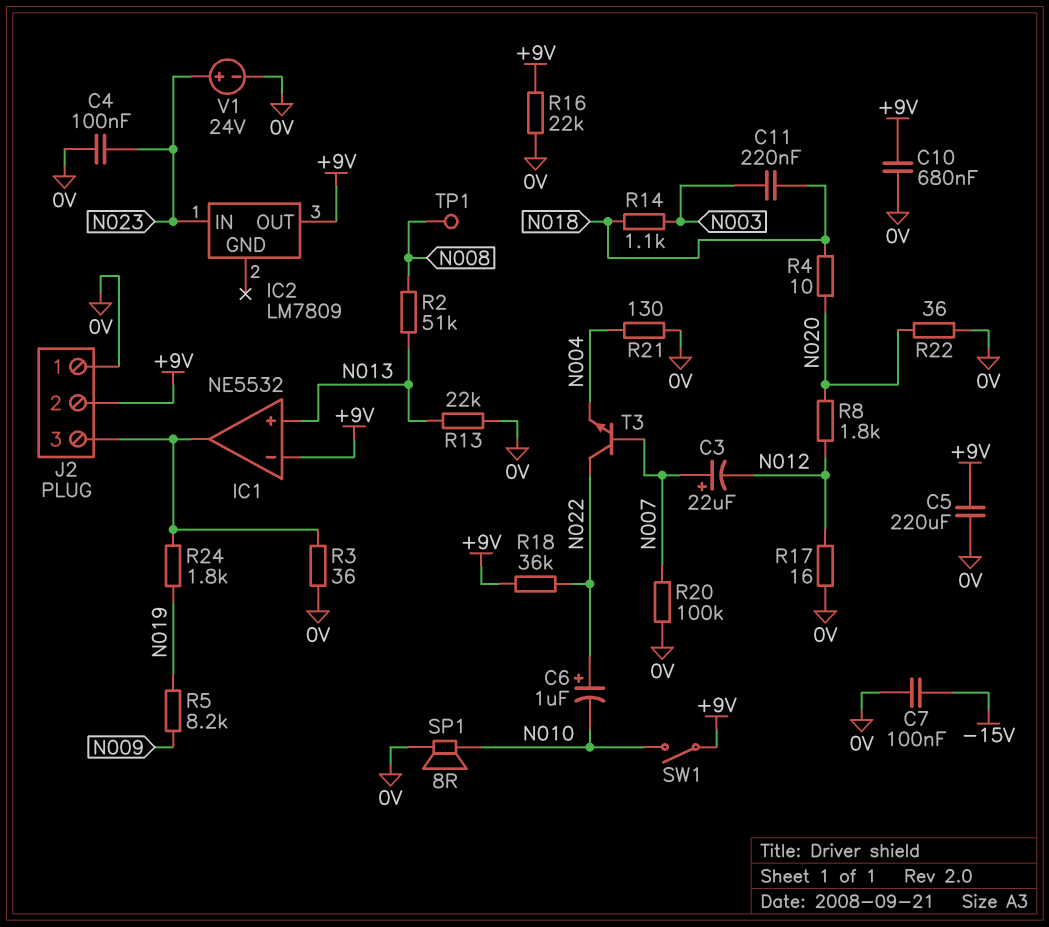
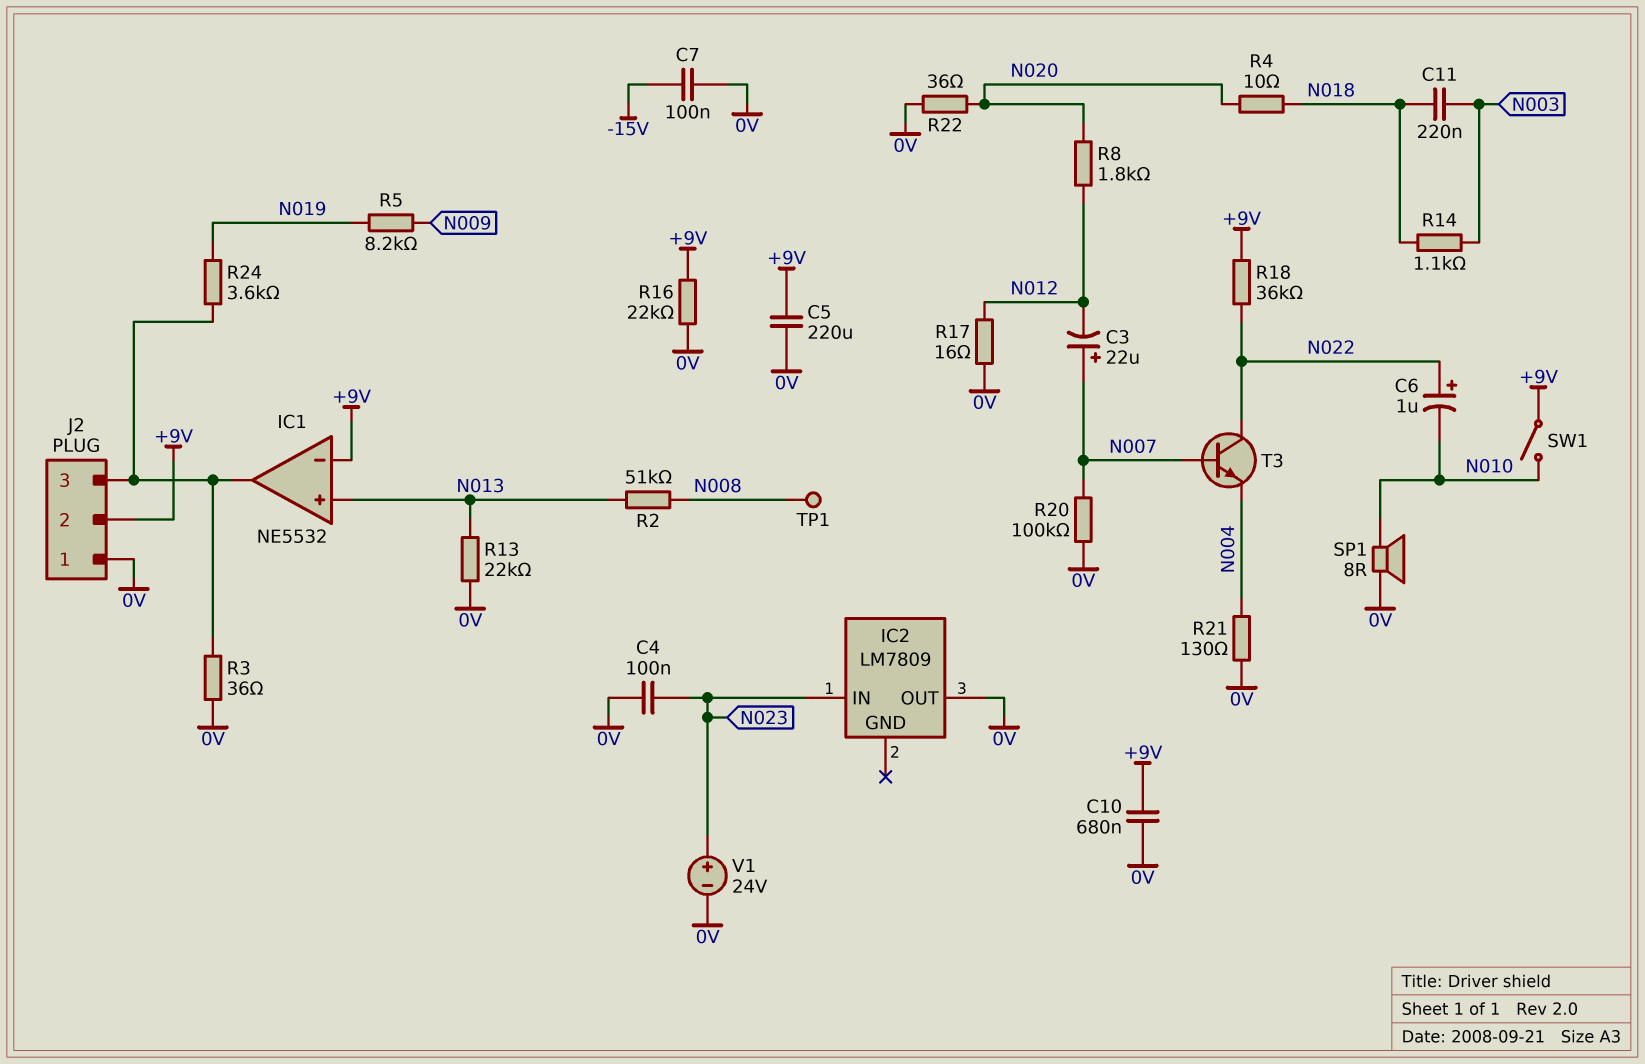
IC2 pin OUT: +9V -> 0V
R24: 1.8k (IC1/out, N019) -> 3.6k (IC1/out, N019)

